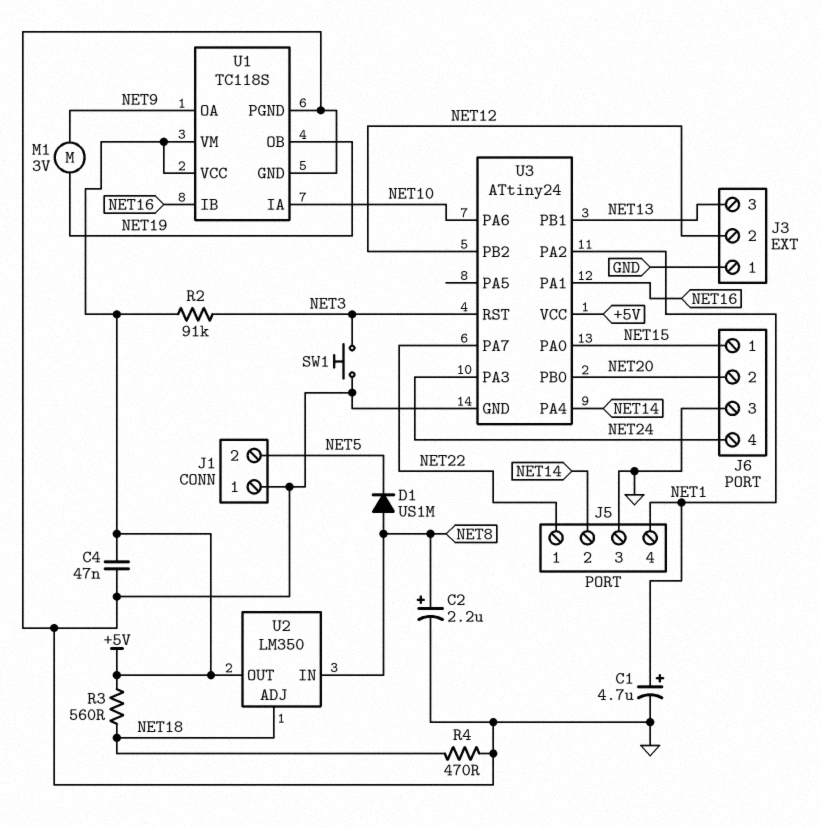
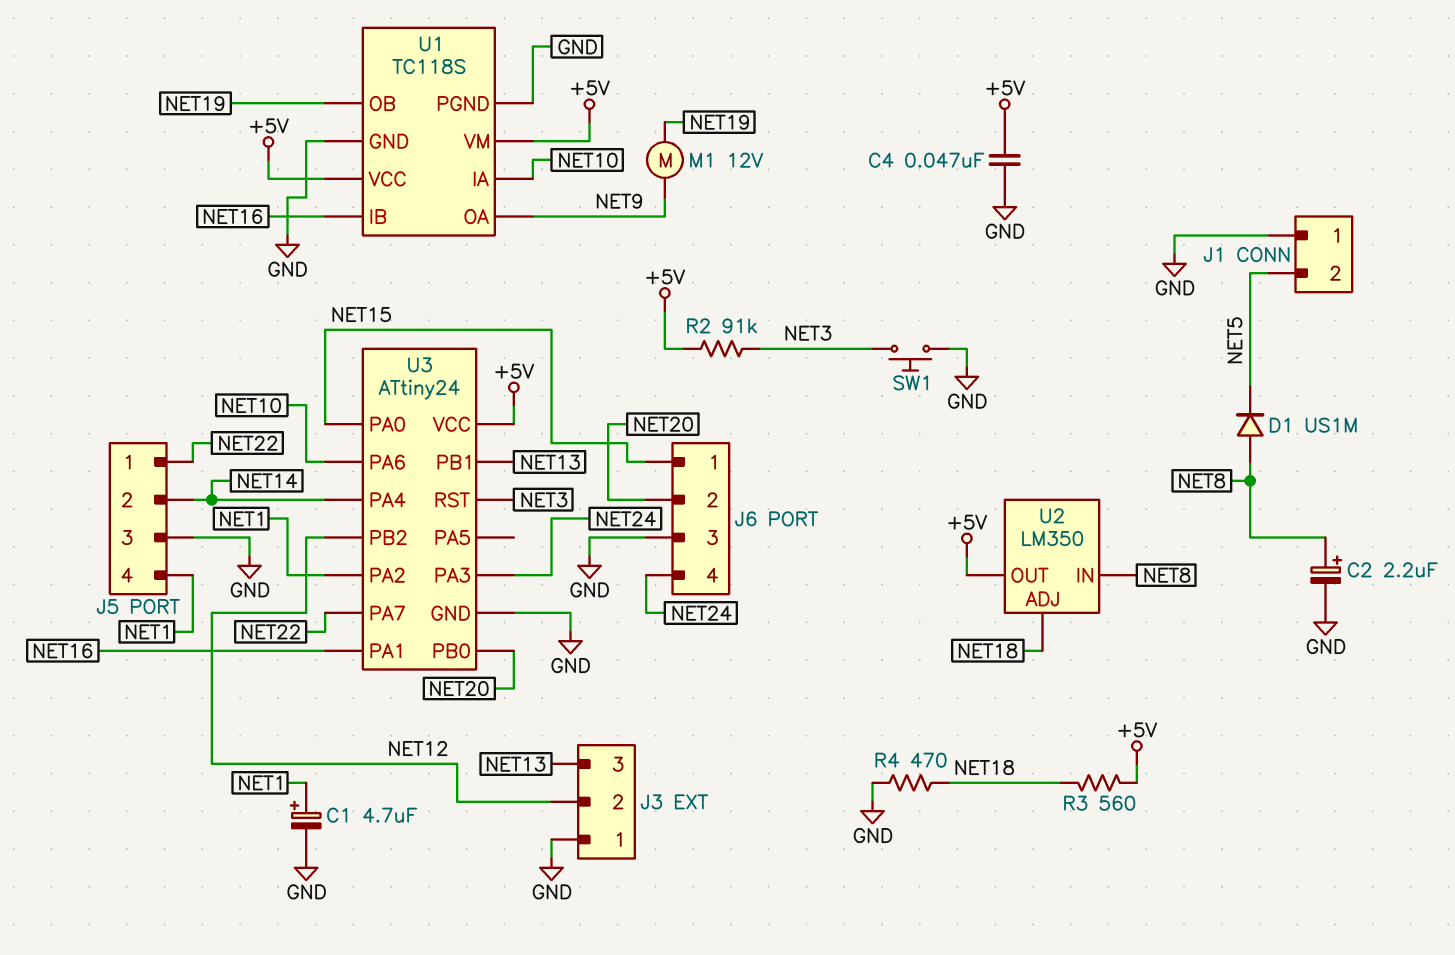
M1: motor 3V (NET9, NET19) -> motor 12V (NET9, NET19)

